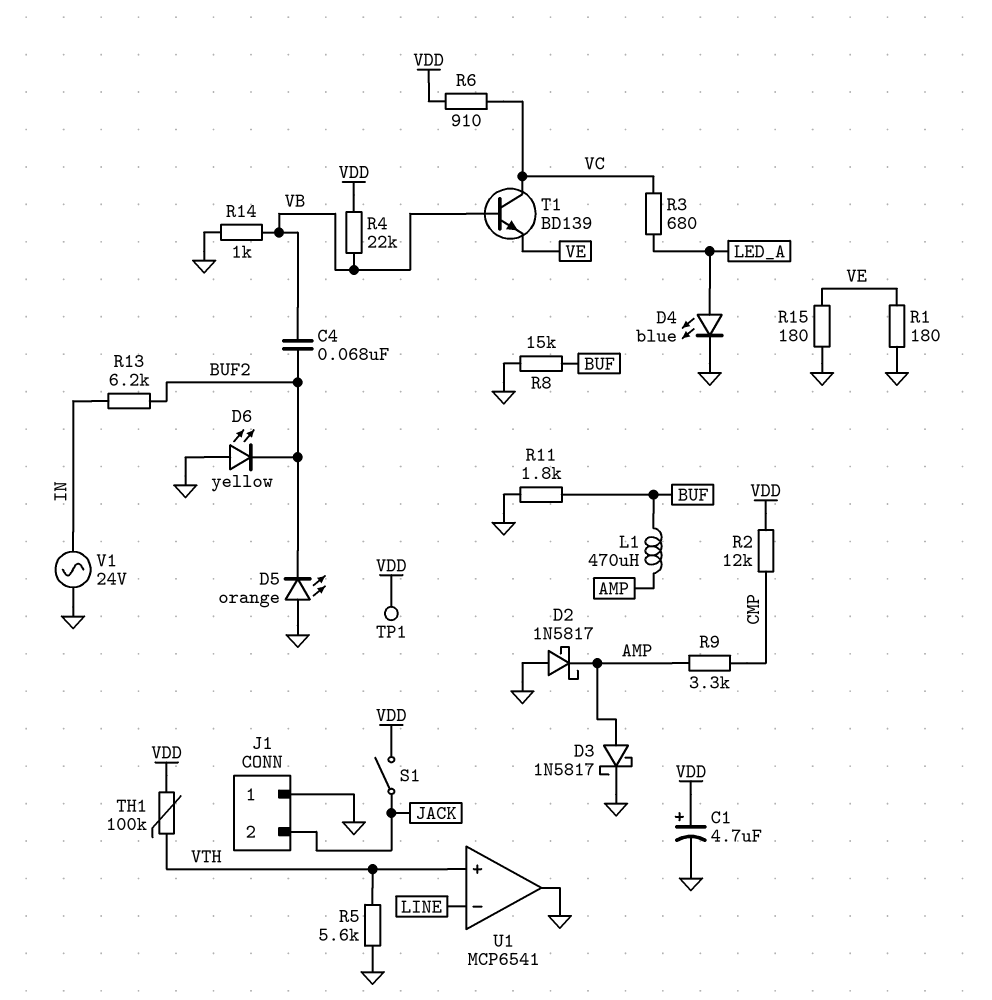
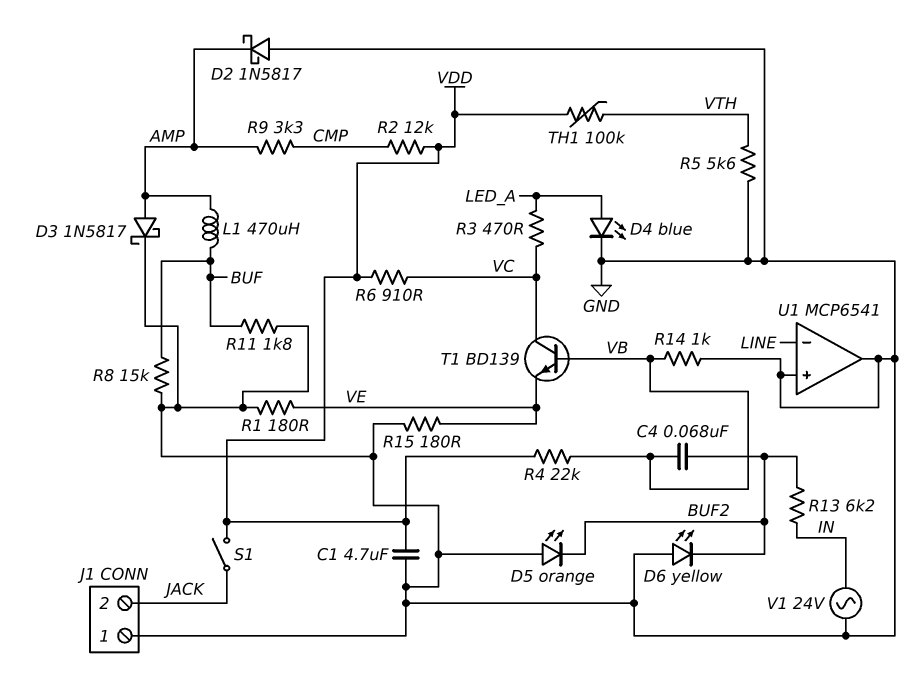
C1: 4.7uF (plus VDD, minus GND) -> 4.7uF (GND, VDD)
R3: 680 (LED_A, VC) -> 470 (LED_A, VC)
TP1: test point (VDD) -> none
U1 pin in+: VTH -> GND

